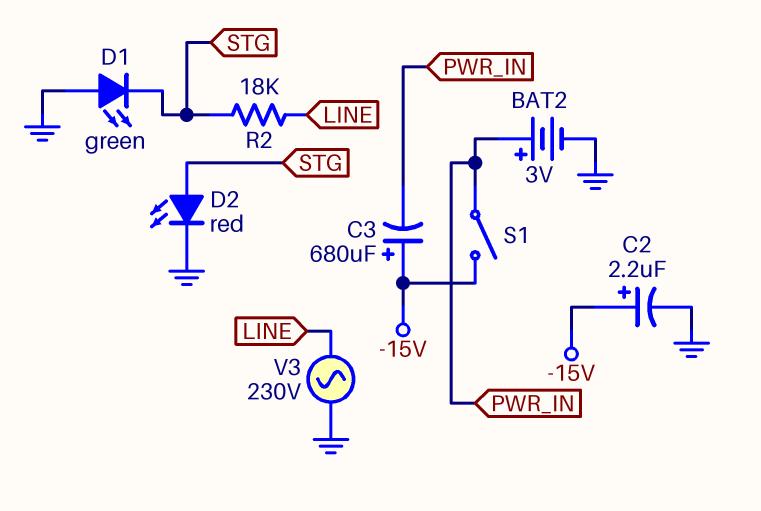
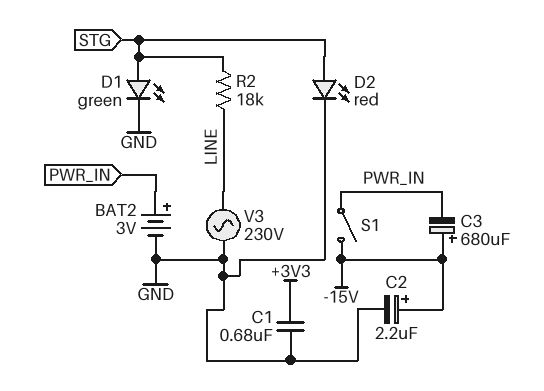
C1: none -> 680nF (+3V3, GND)
D1: LED green (A GND, K STG) -> LED green (A STG, K GND)

